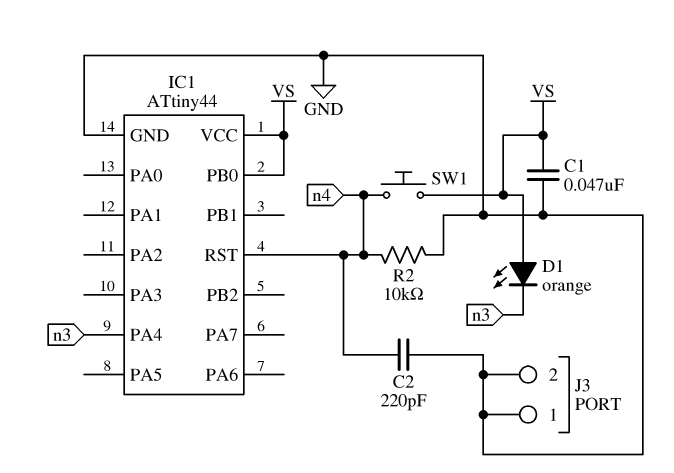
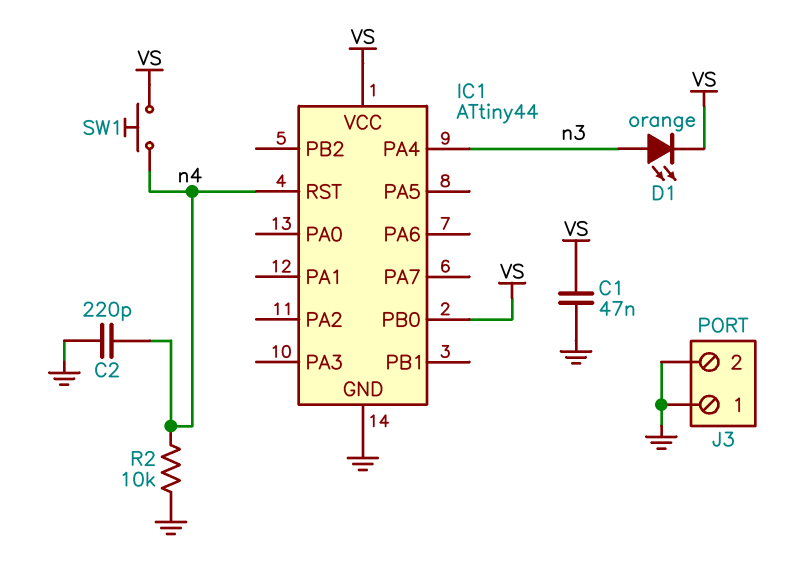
D1: LED orange (A VS, K n3) -> LED orange (A n3, K VS)

